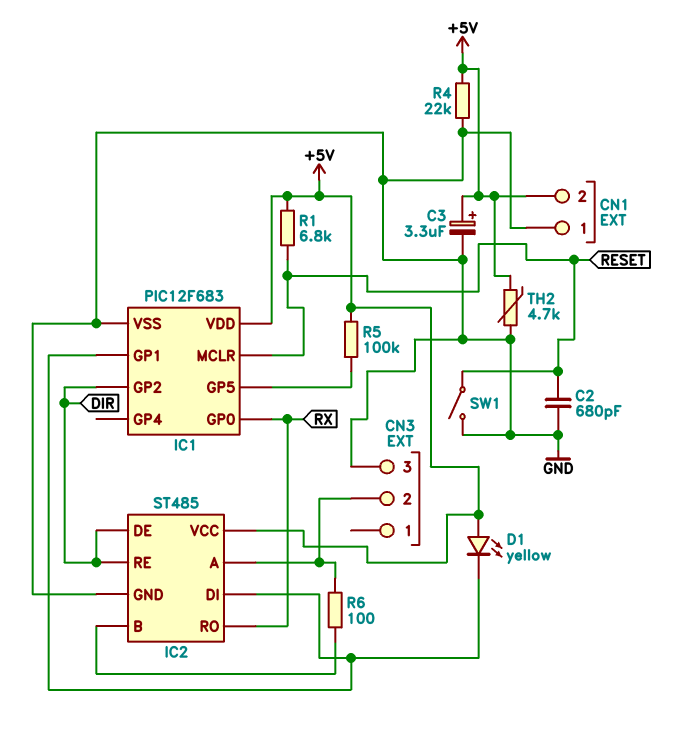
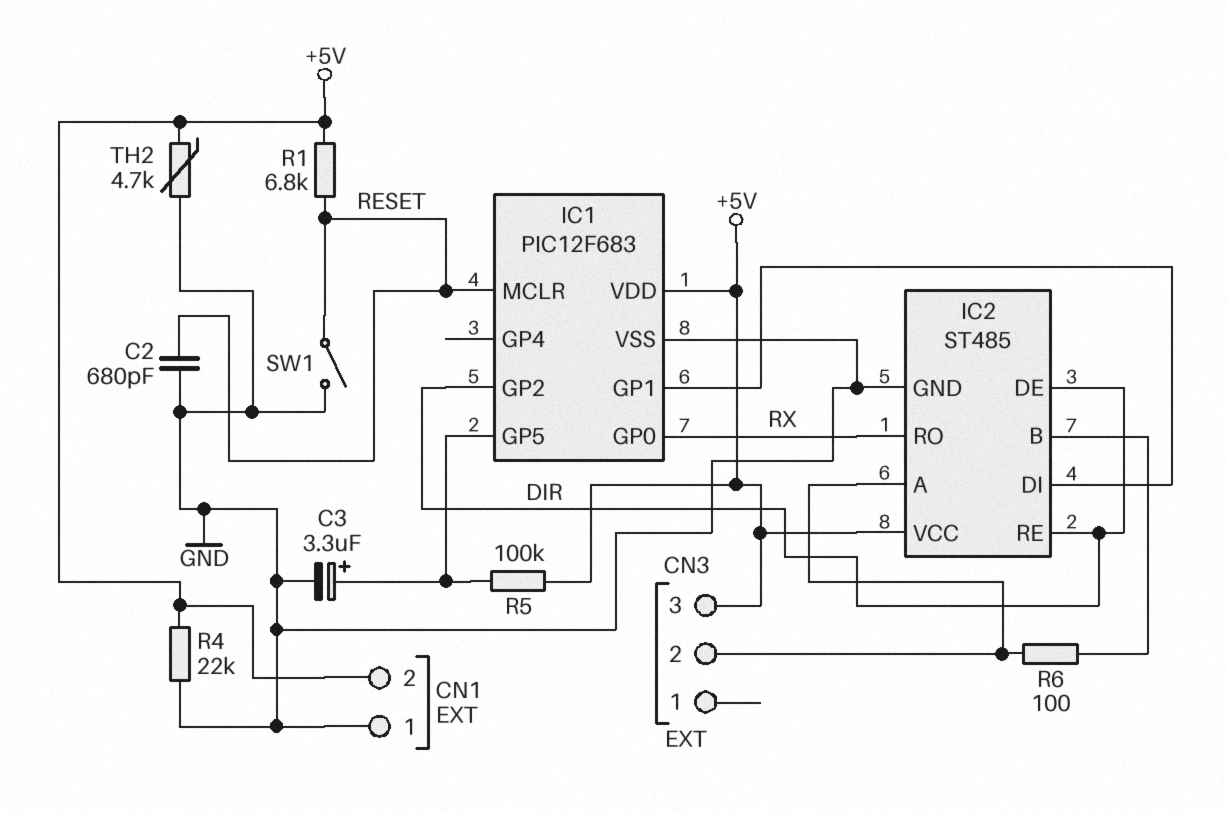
C3: 3.3uF (plus +5V, minus GND) -> 3.3uF (plus IC1/GP5, minus GND)
CN3 pin 3: GND -> +5V
D1: LED yellow (A +5V, K IC1/GP1) -> none

